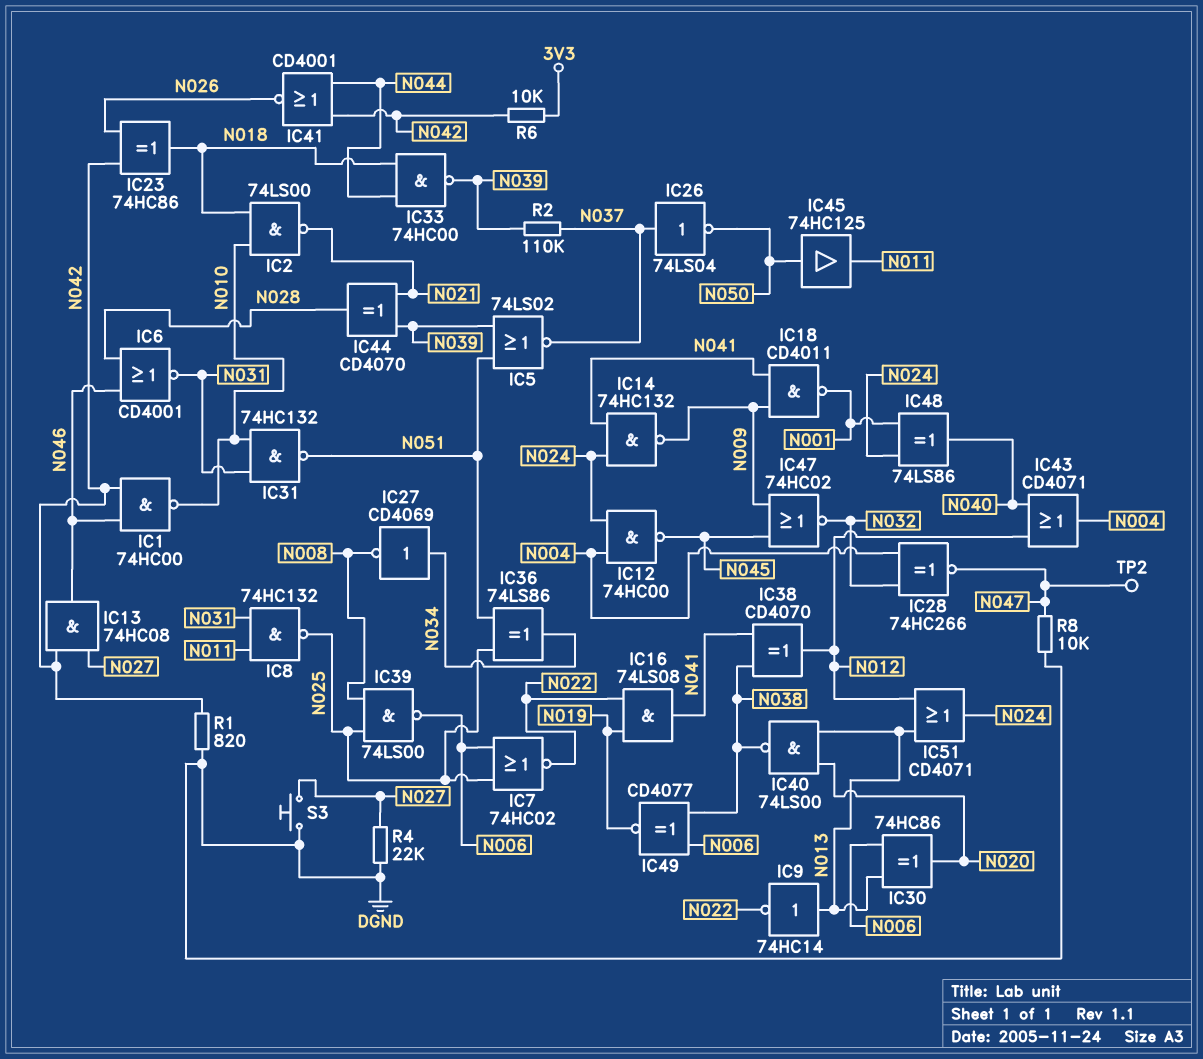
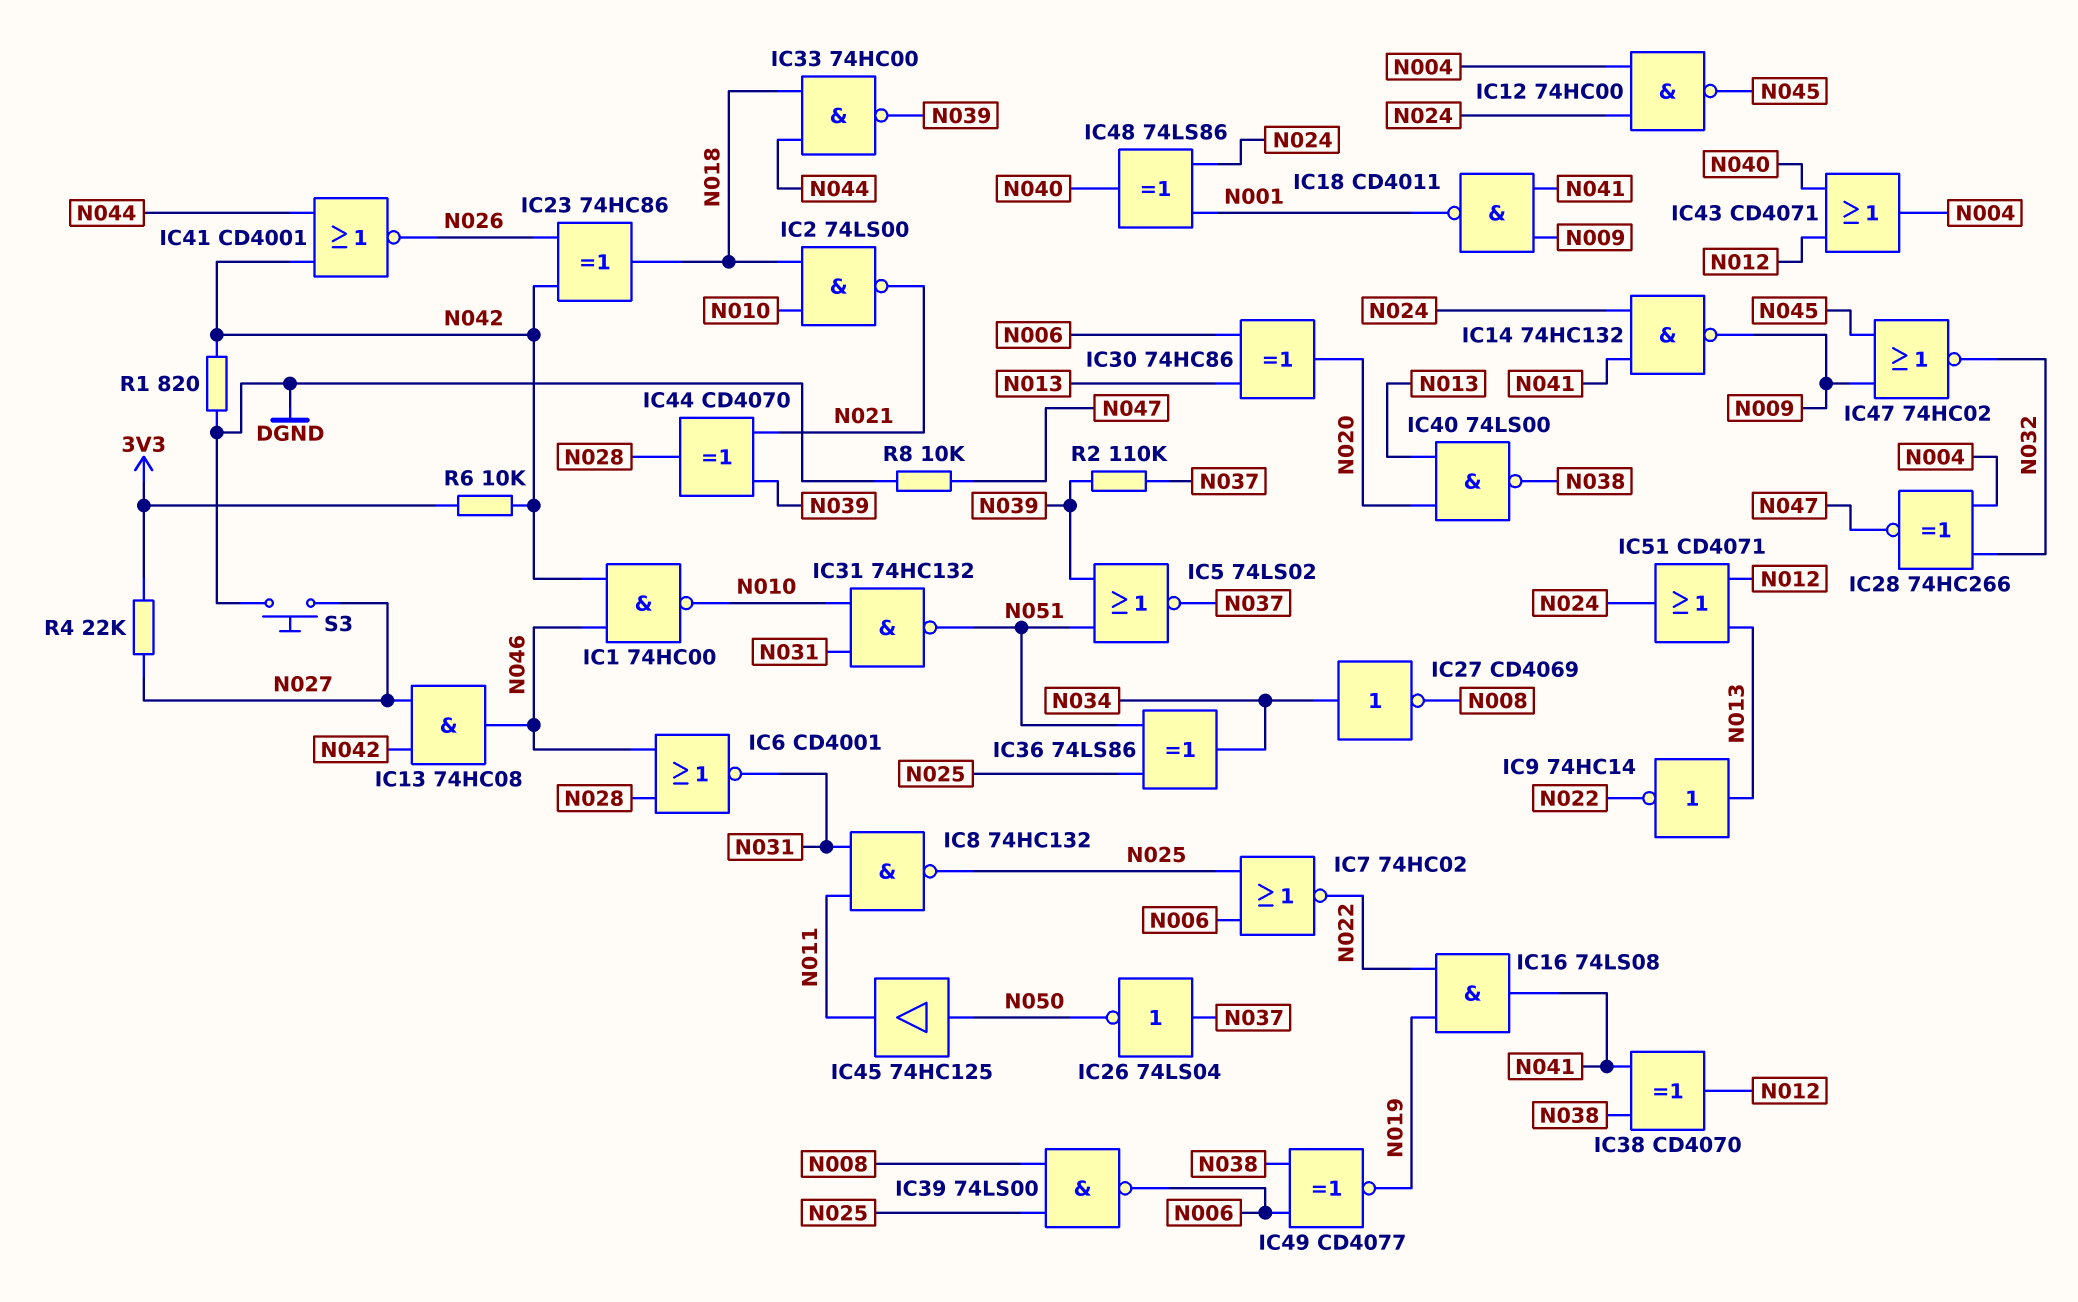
R4: 22k (DGND, N027) -> 22k (3V3, N027)
TP2: test point (N047) -> none

